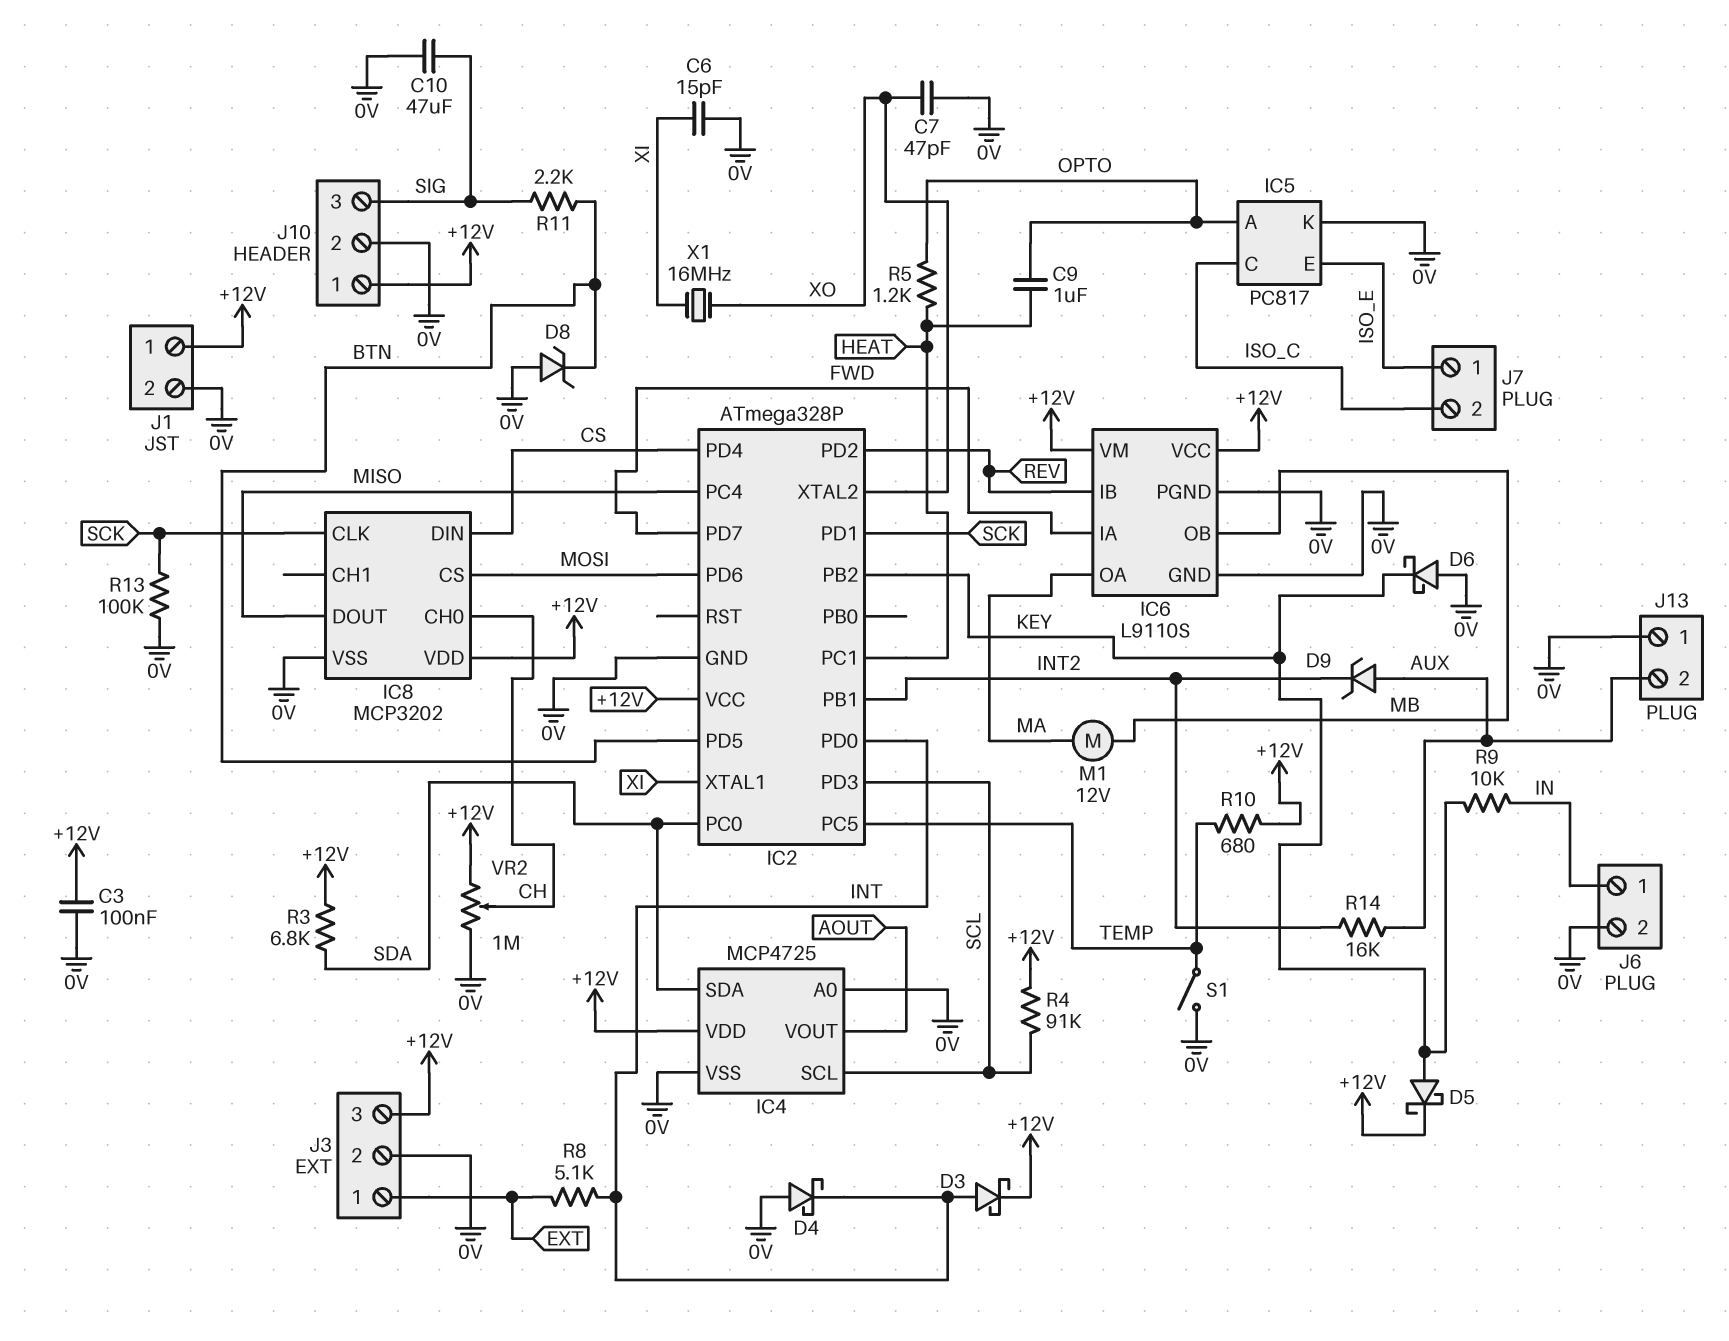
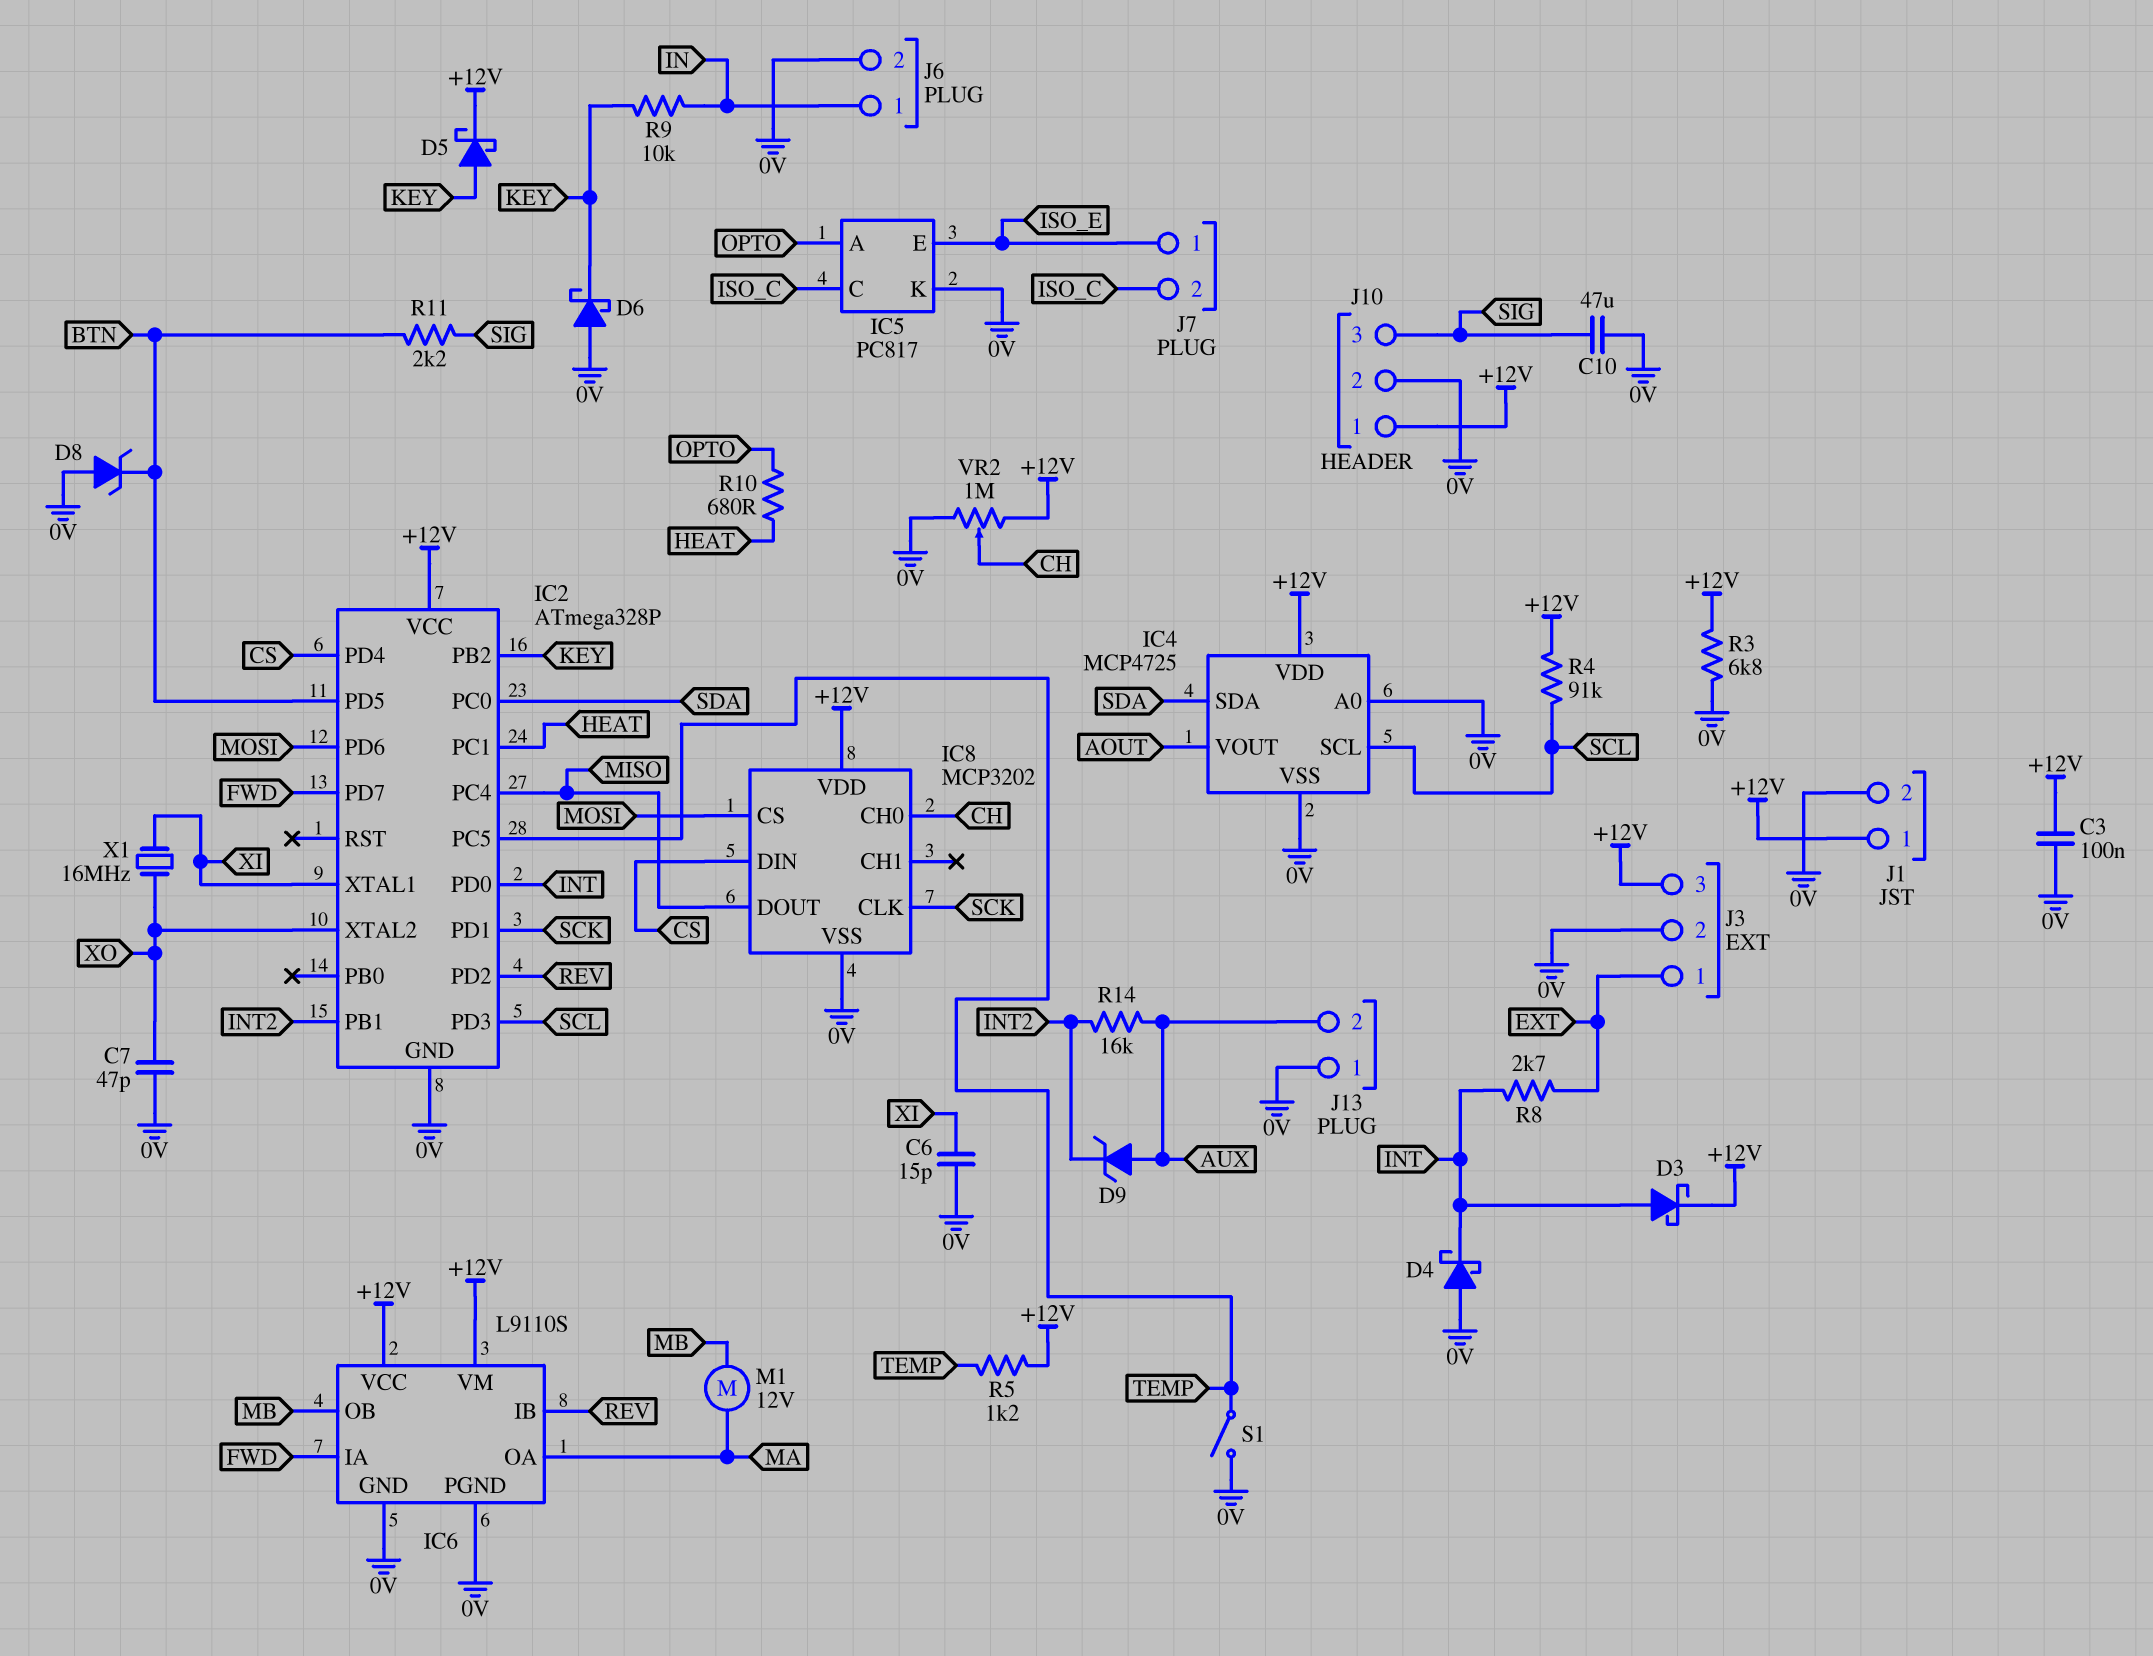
C9: 1uF (HEAT, OPTO) -> none
R3: 6.8k (+12V, SDA) -> 6.8k (+12V, 0V)
R5: 1.2k (HEAT, OPTO) -> 1.2k (+12V, TEMP)
R8: 5.1k (EXT, INT) -> 2.7k (EXT, INT)
R10: 680 (+12V, TEMP) -> 680 (HEAT, OPTO)
R13: 100k (0V, SCK) -> none

